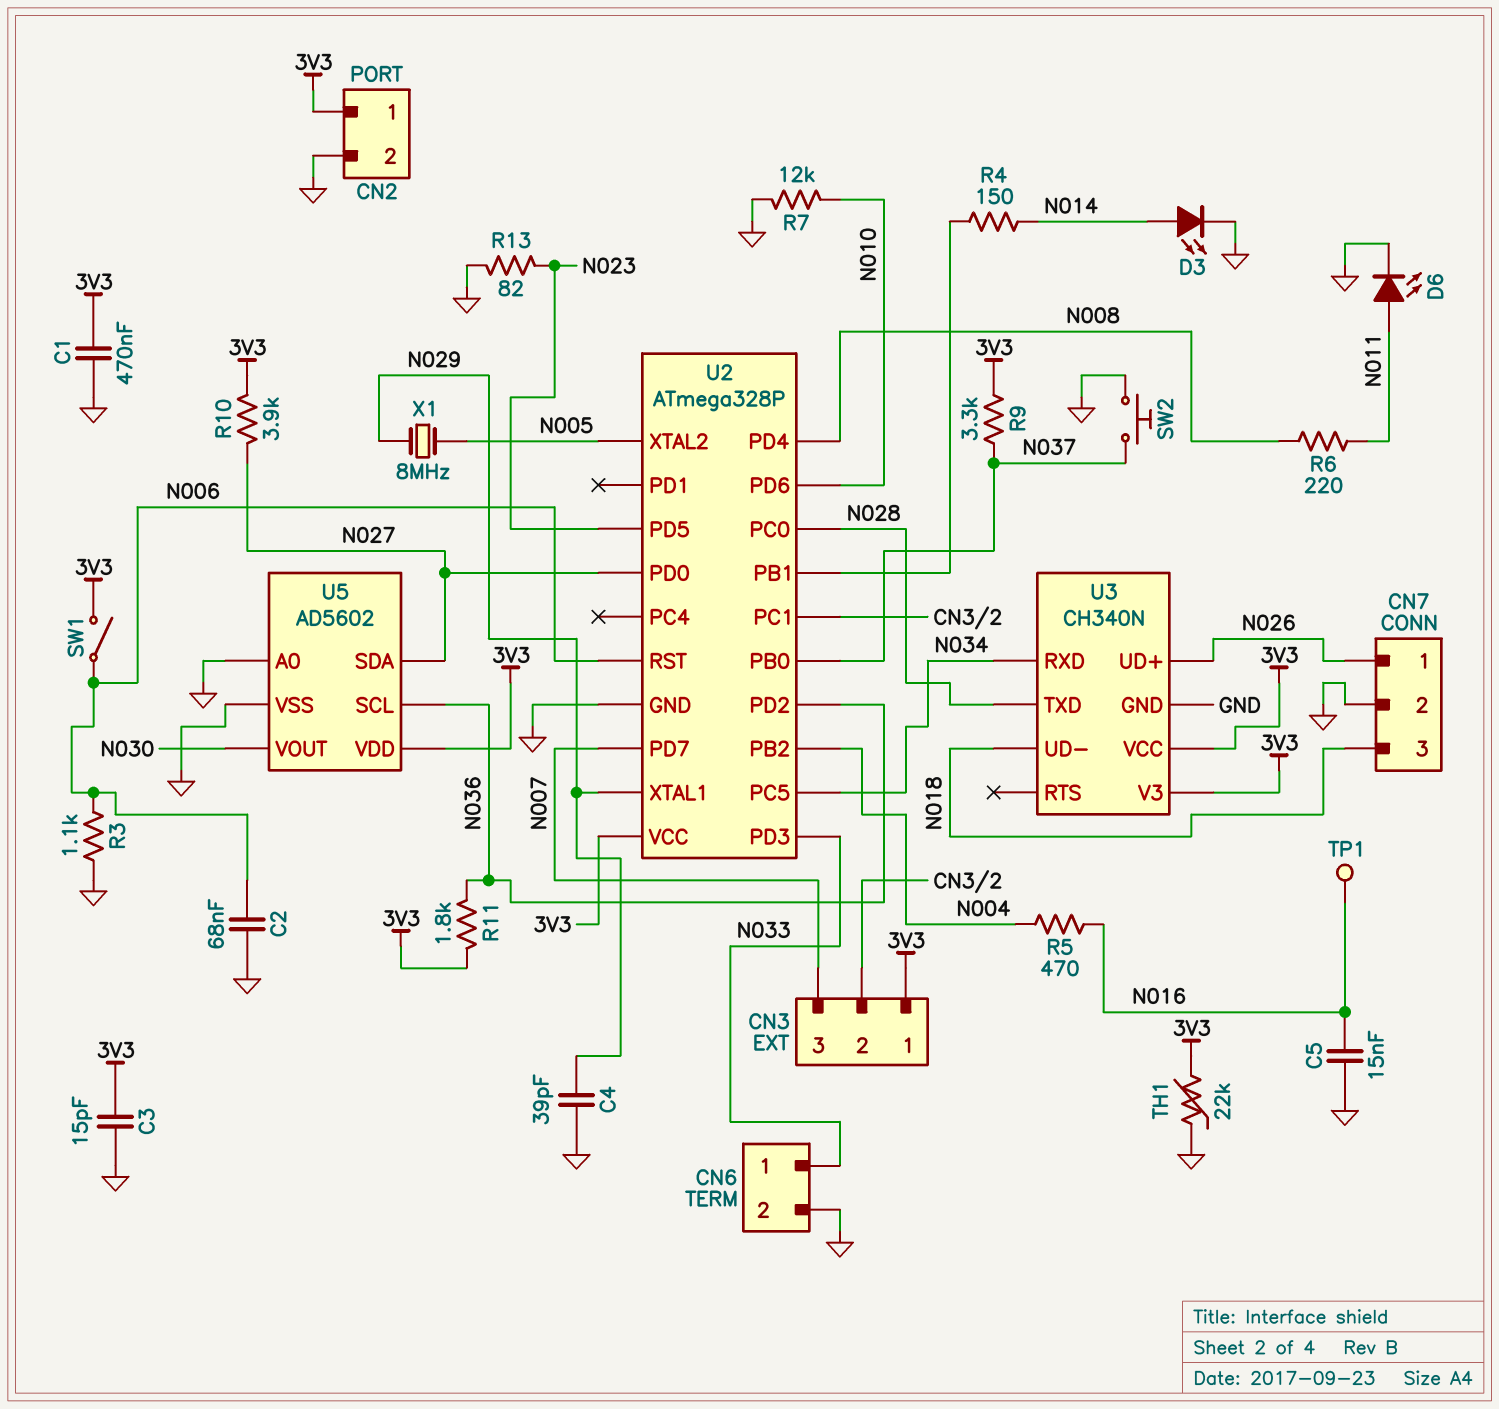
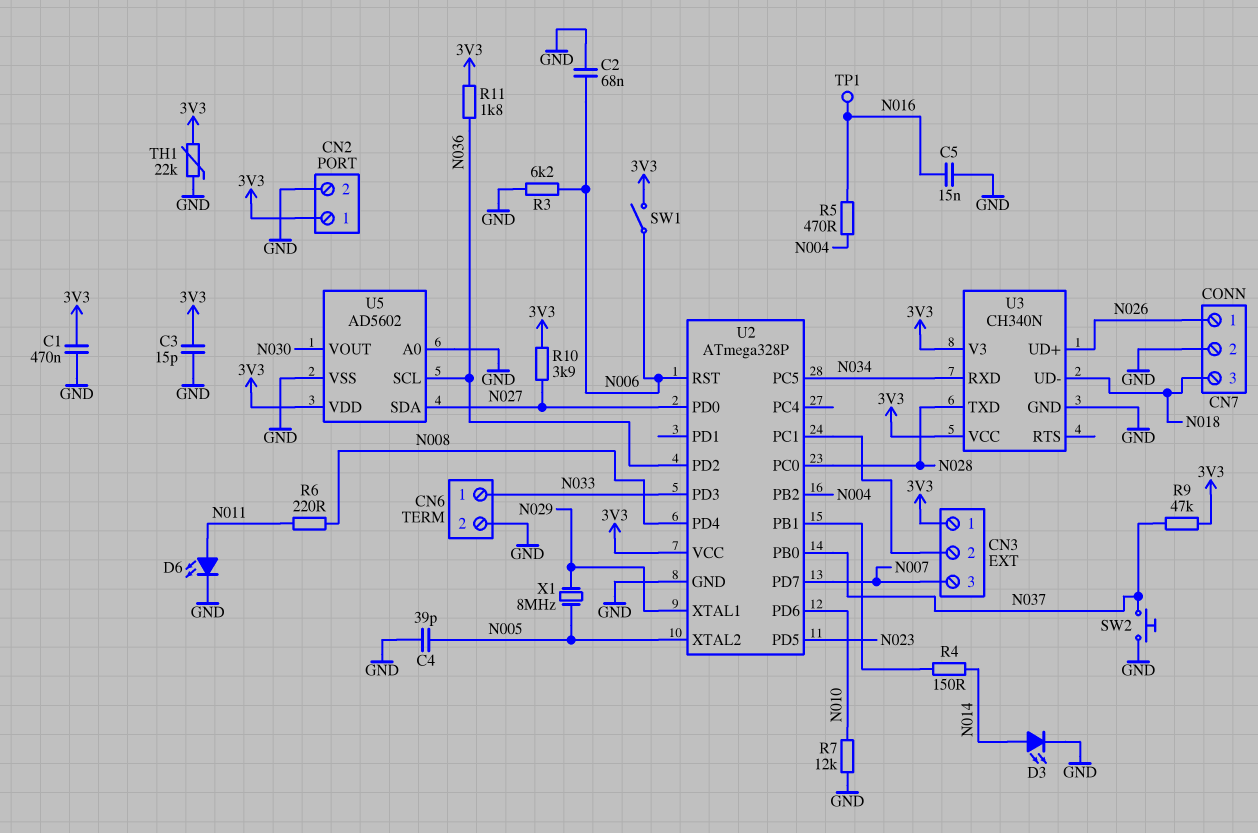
C4: 39pF (GND, N029) -> 39pF (GND, N005)
R3: 1.1k (GND, N006) -> 6.2k (GND, N006)
R9: 3.3k (3V3, N037) -> 47k (3V3, N037)
R13: 82 (GND, N023) -> none

